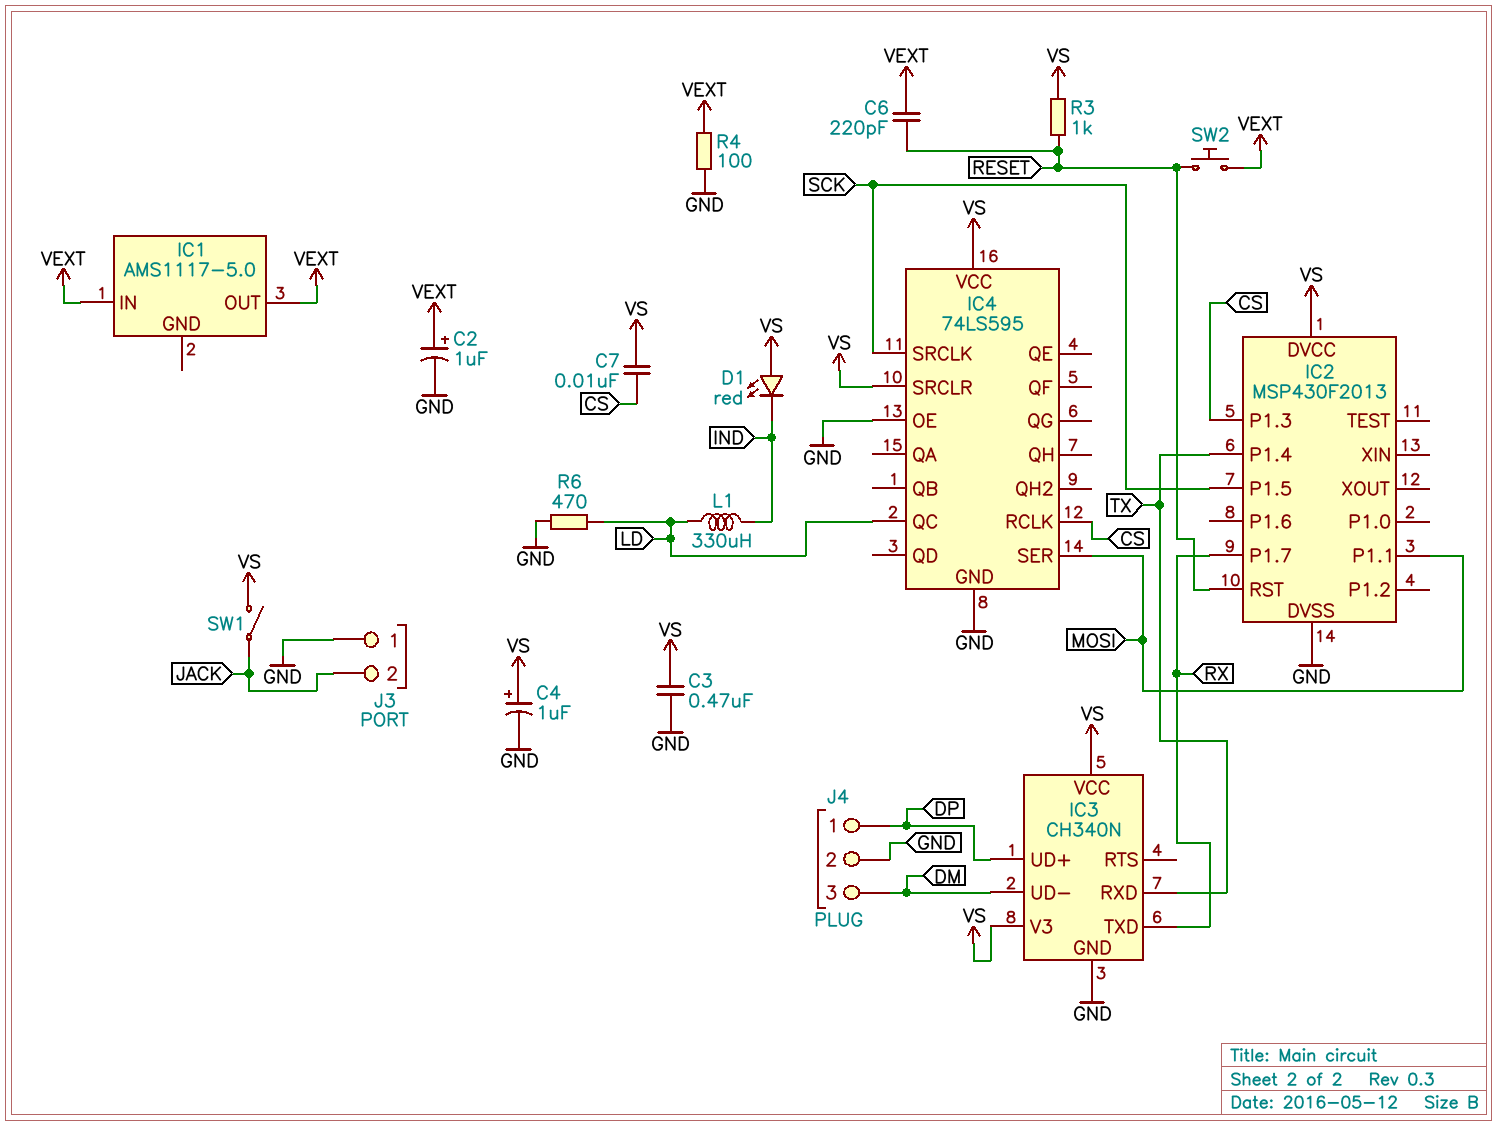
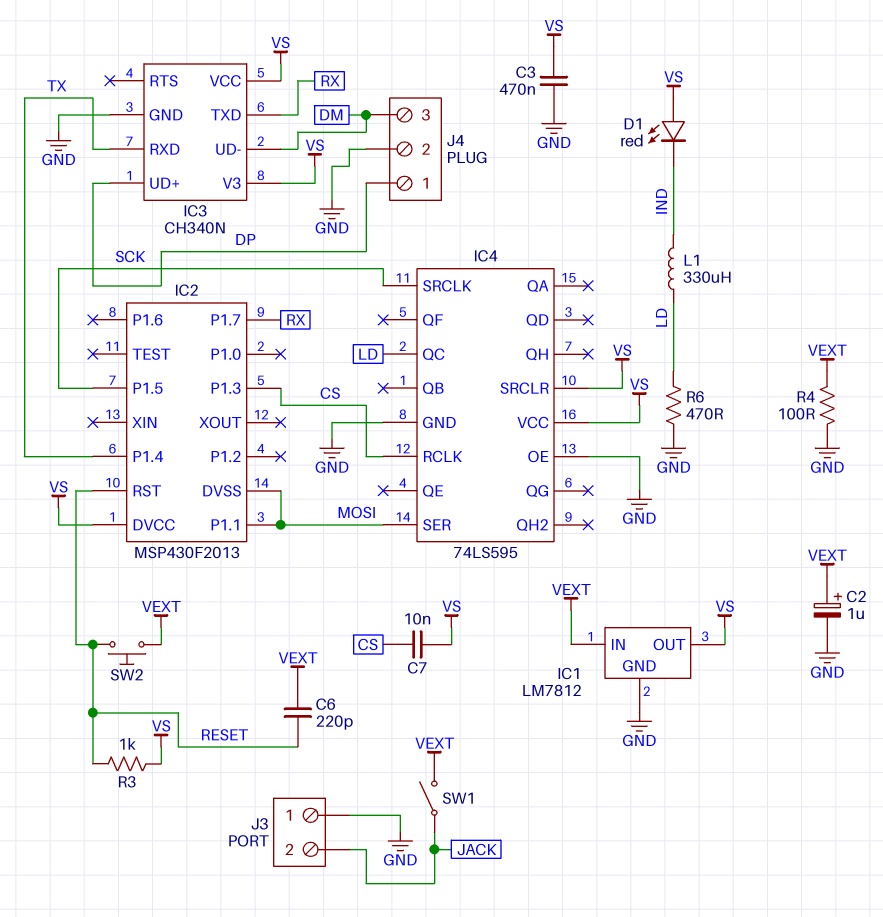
C4: 1uF (plus VS, minus GND) -> none
IC1: AMS1117-5.0 -> LM7812
IC1 pin GND: none -> GND
IC1 pin OUT: VEXT -> VS
IC2 pin DVSS: GND -> MOSI
SW1: switch (JACK, VS) -> switch (JACK, VEXT)

